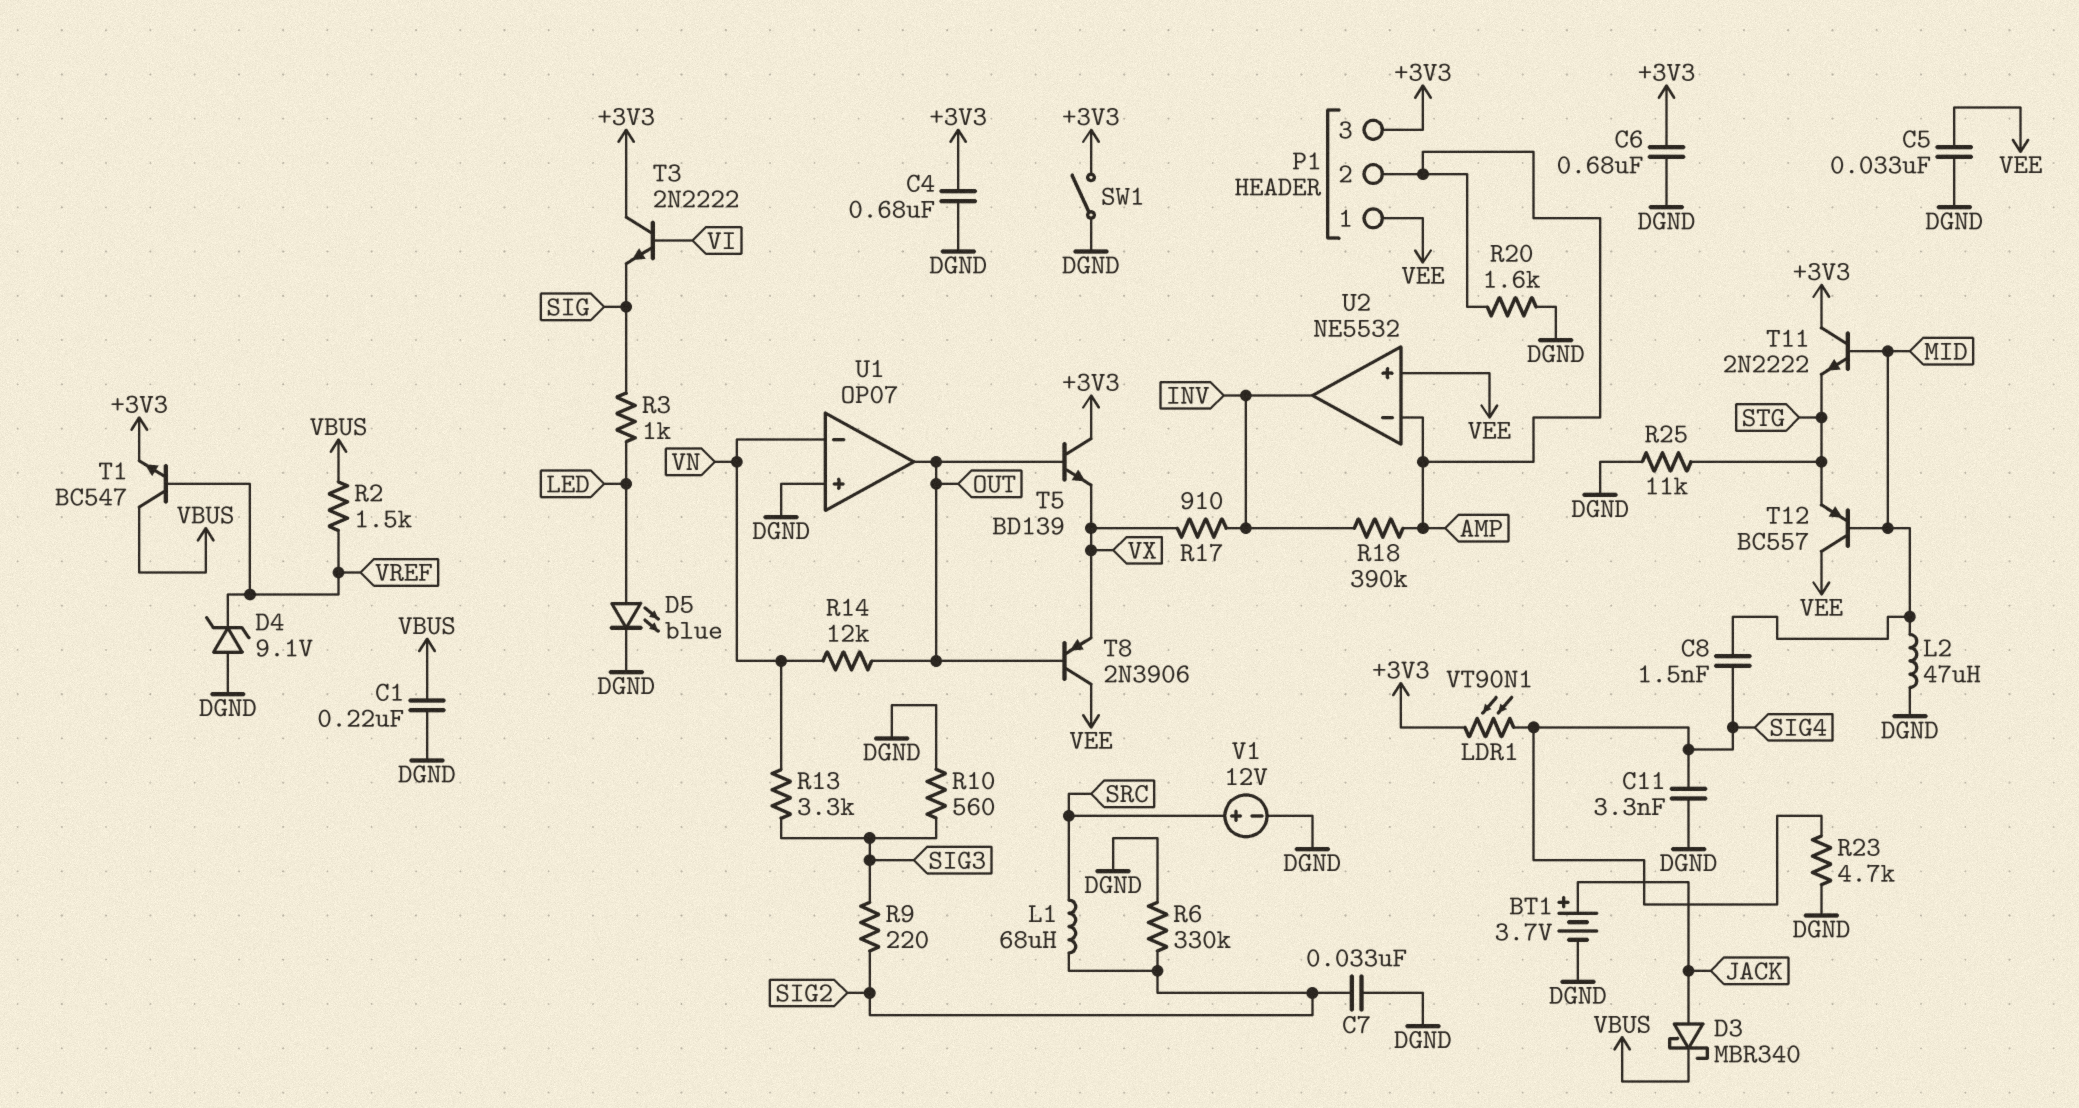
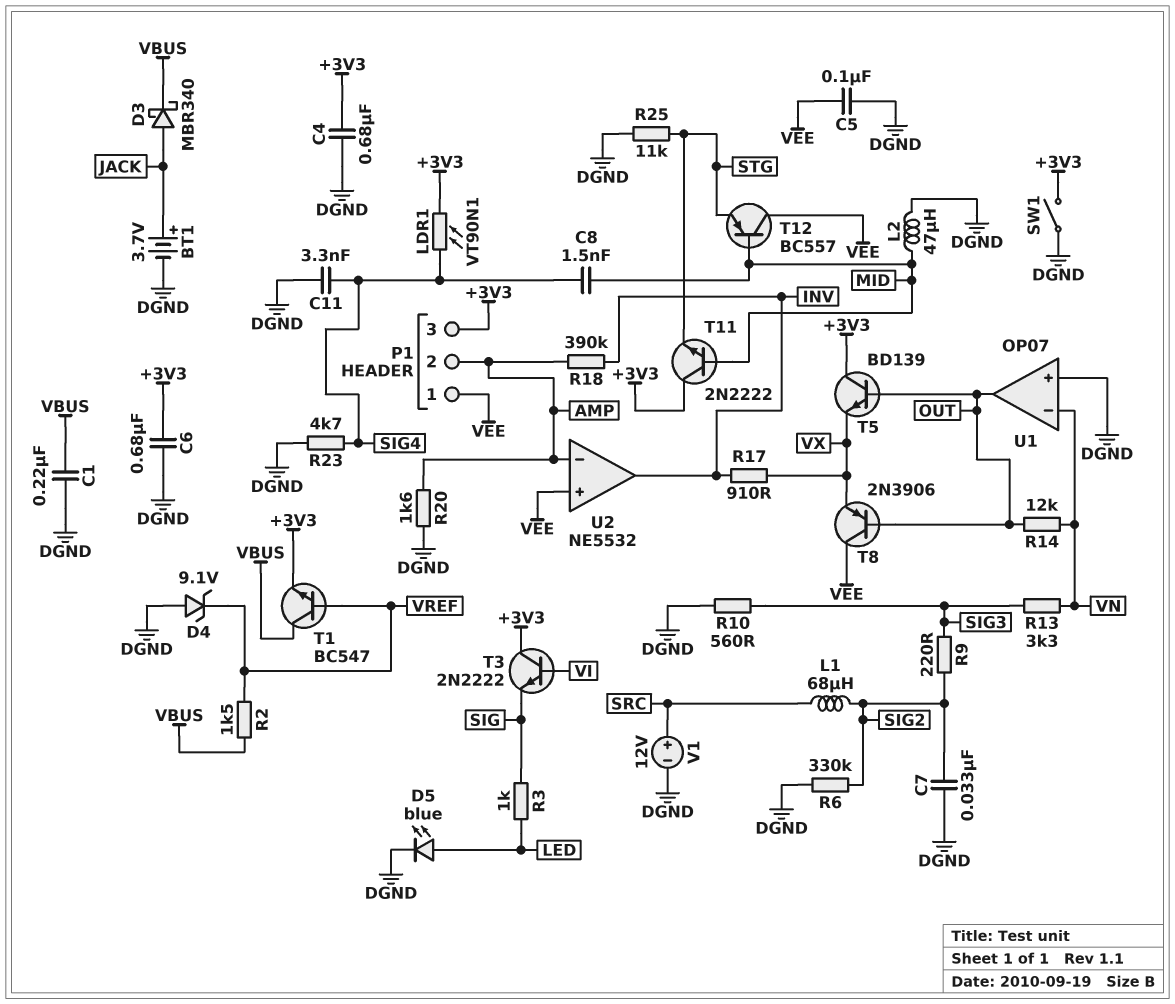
C5: 33nF (DGND, VEE) -> 100nF (DGND, VEE)

